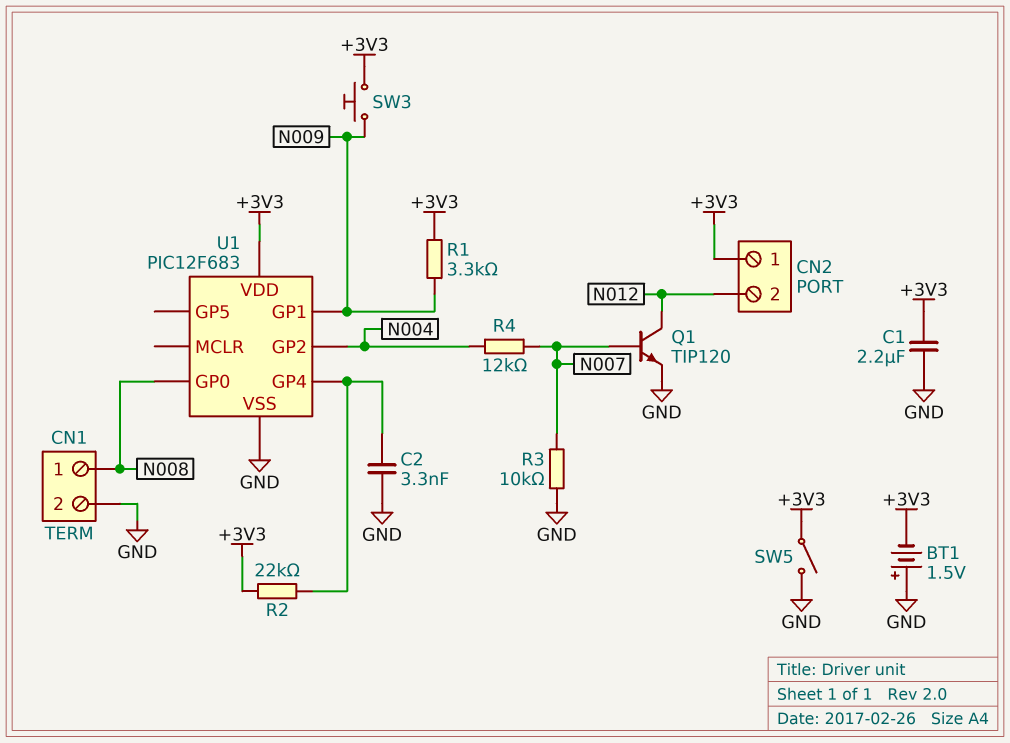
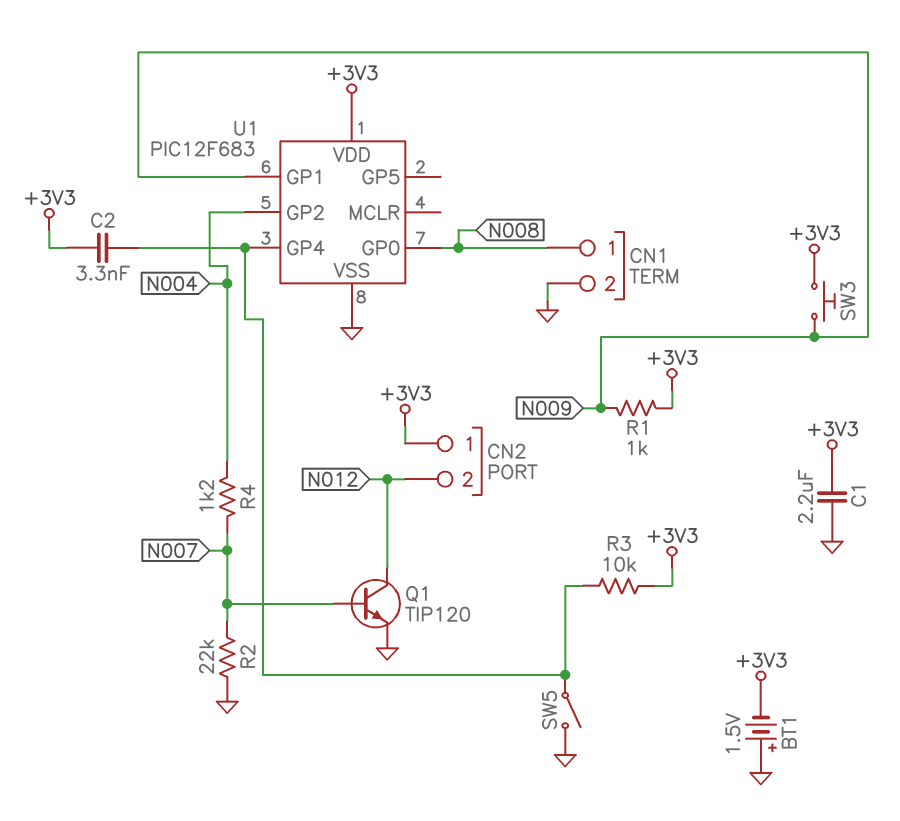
C2: 3.3nF (GND, U1/GP4) -> 3.3nF (+3V3, U1/GP4)
R1: 3.3k (+3V3, N009) -> 1k (+3V3, N009)
R2: 22k (+3V3, U1/GP4) -> 22k (GND, N007)
R3: 10k (GND, N007) -> 10k (+3V3, U1/GP4)
R4: 12k (N004, N007) -> 1.2k (N004, N007)
SW5: switch (+3V3, GND) -> switch (GND, U1/GP4)

